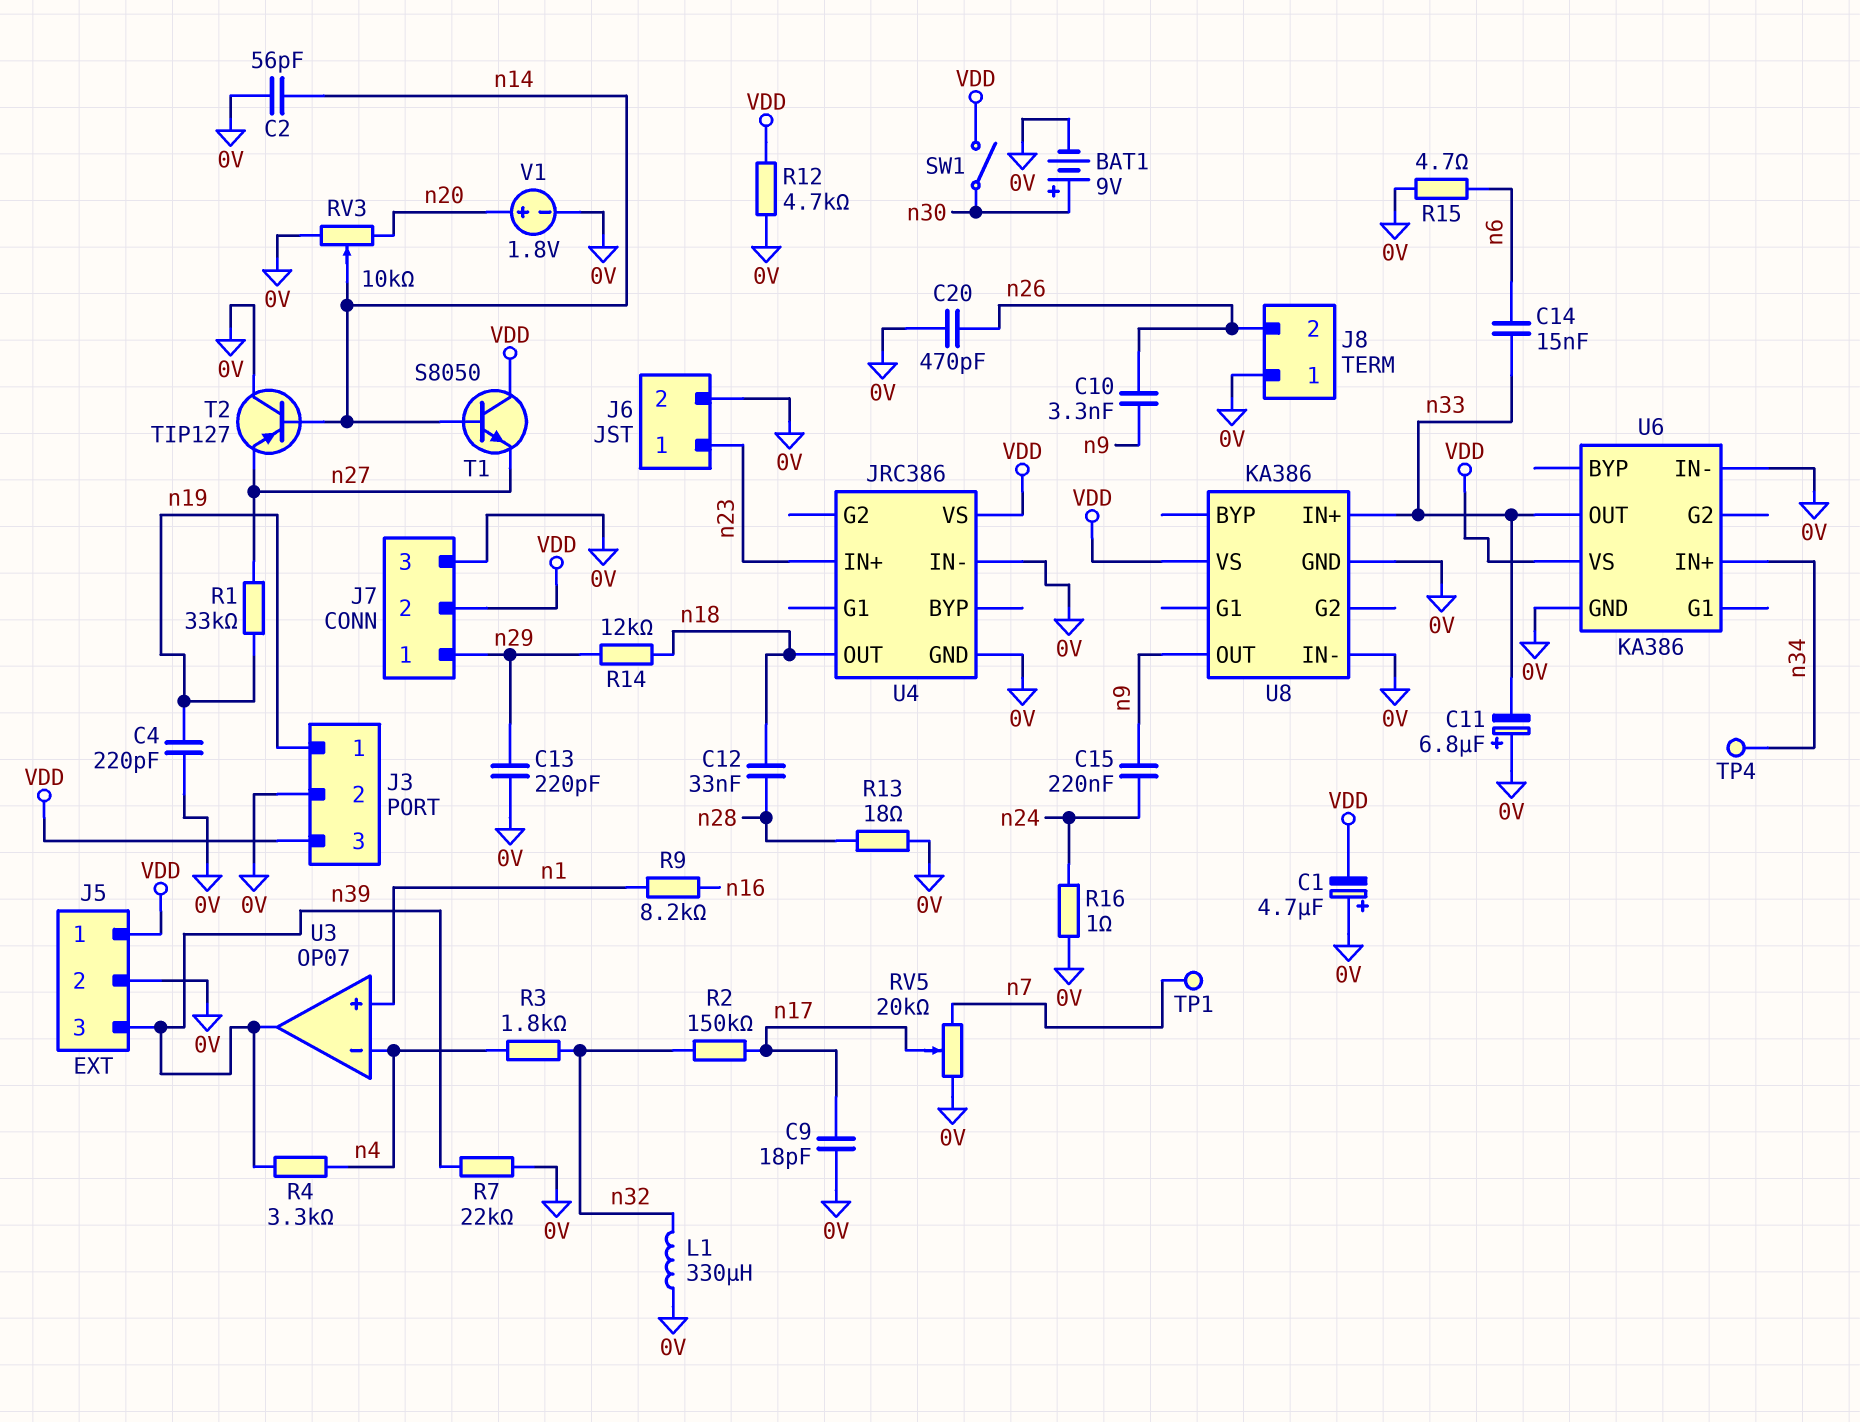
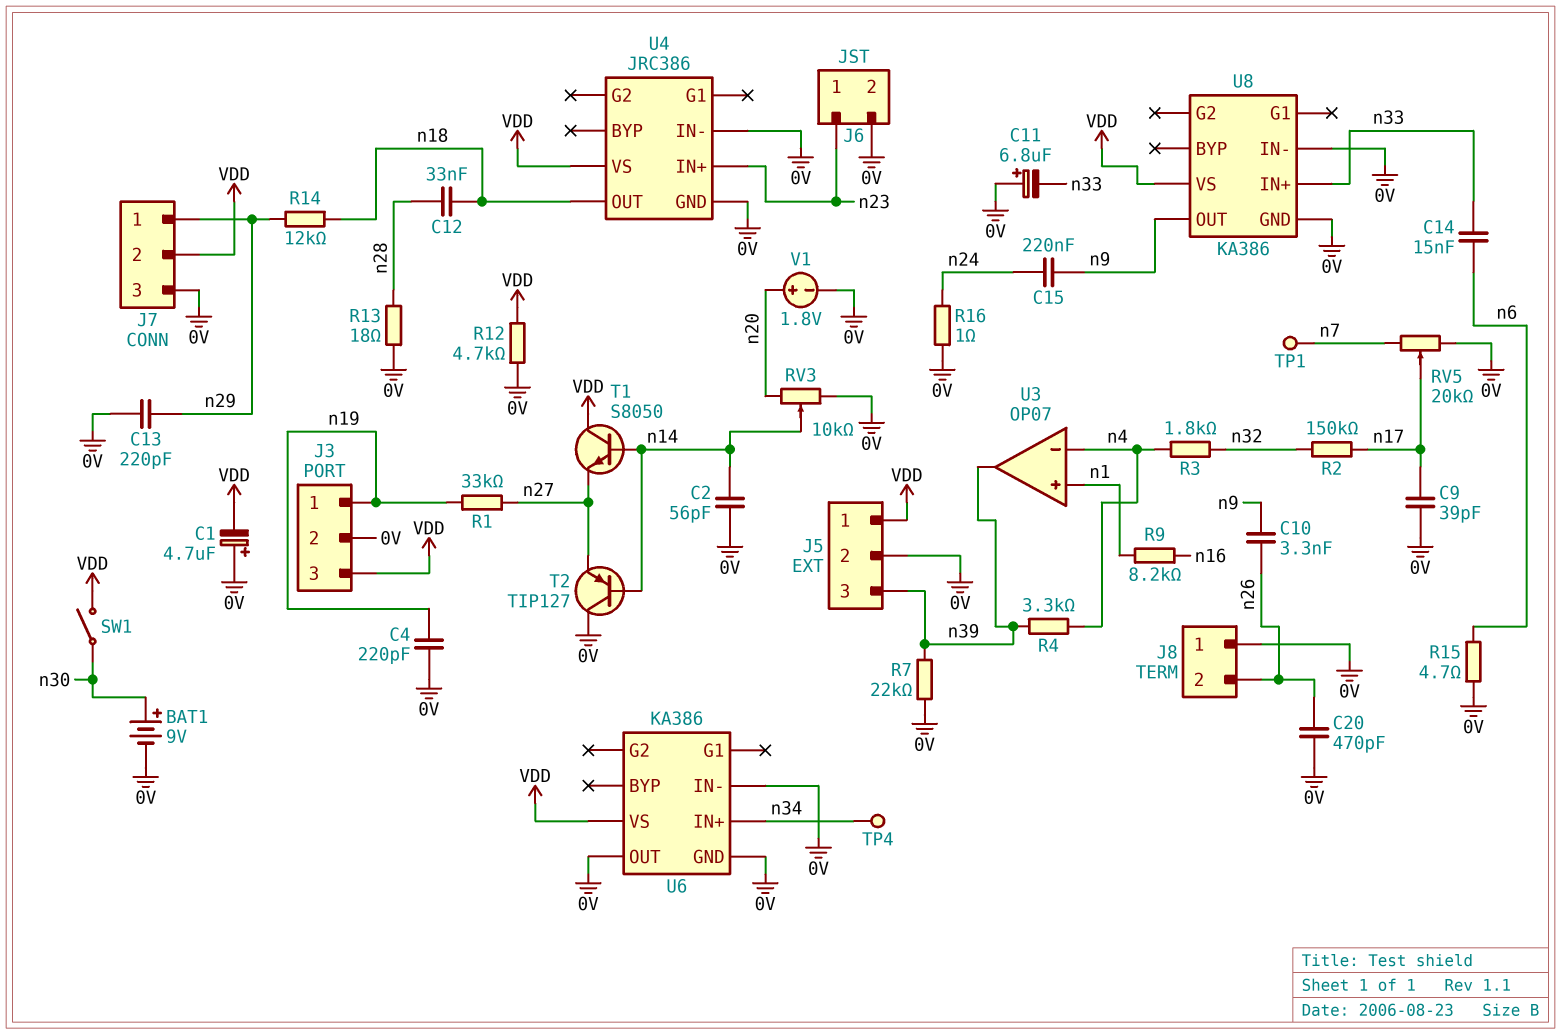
C9: 18pF (0V, n17) -> 39pF (0V, n17)
L1: 330uH (0V, n32) -> none
U6 pin OUT: n33 -> 0V

